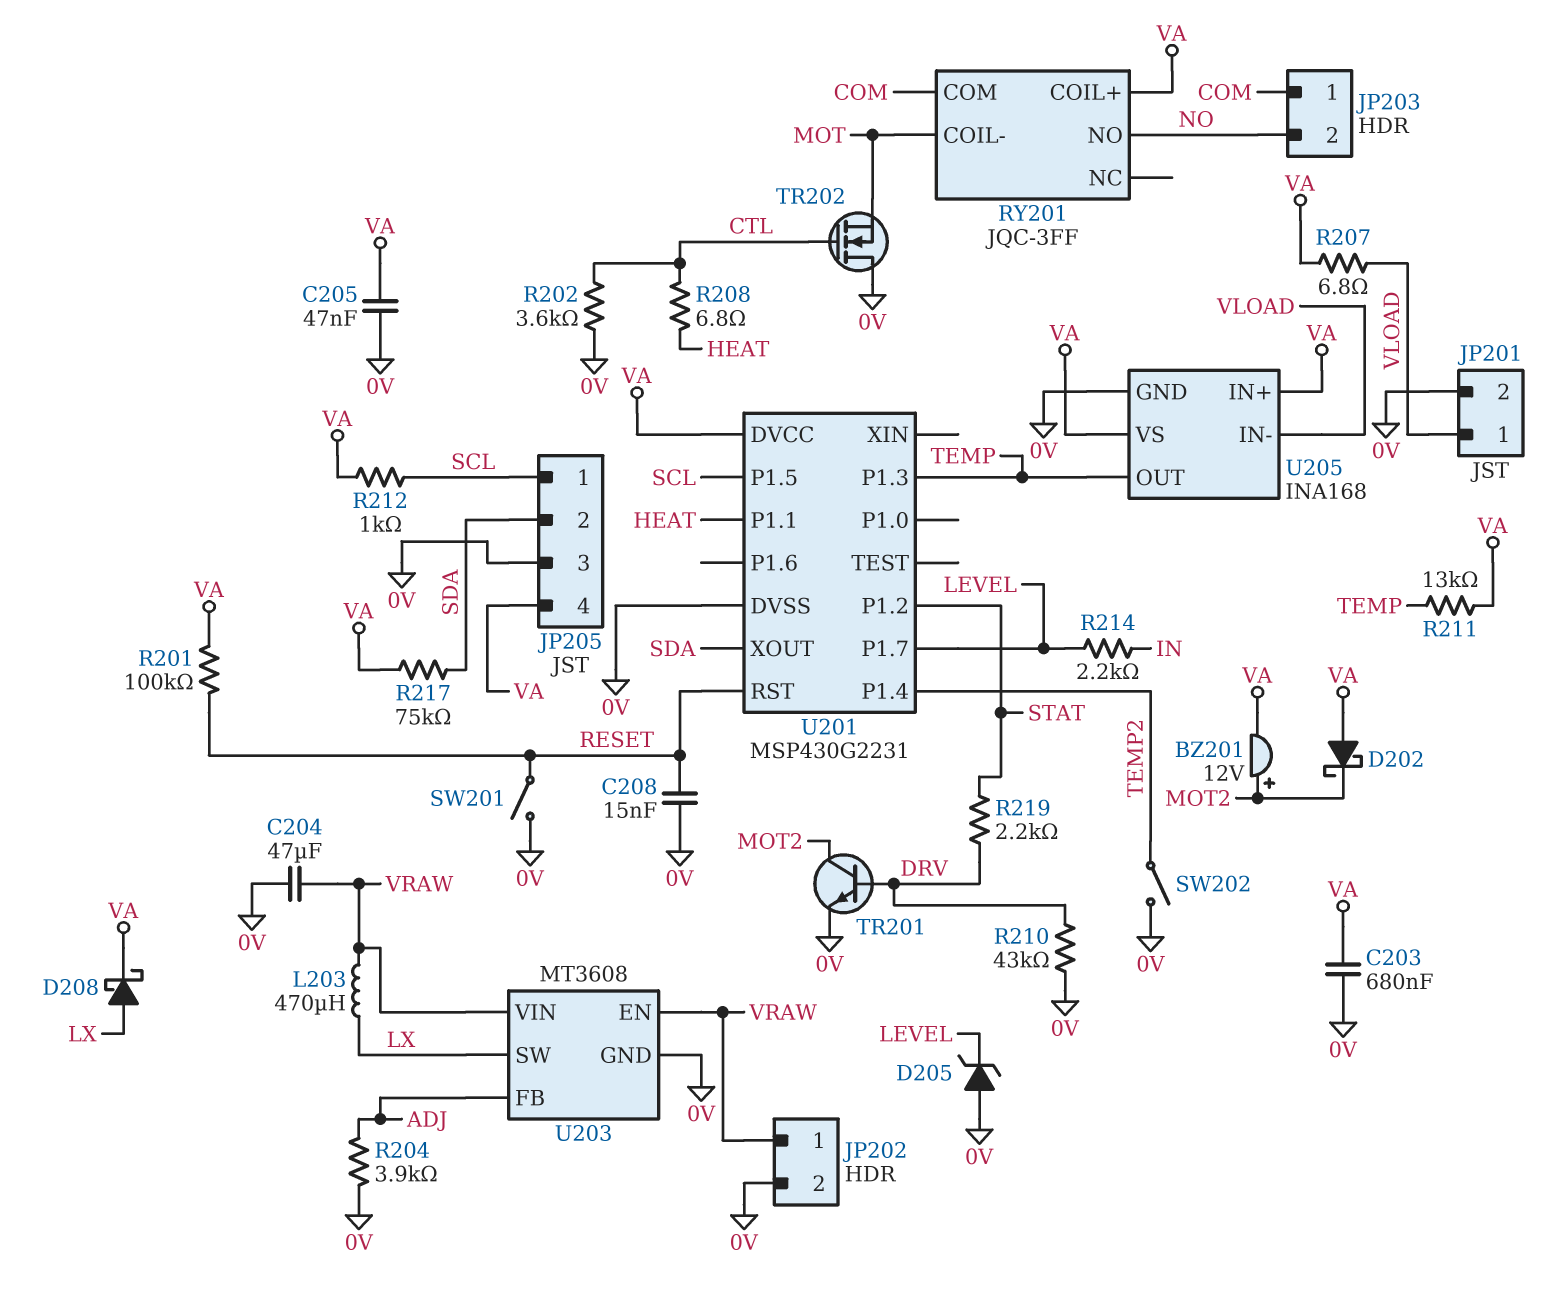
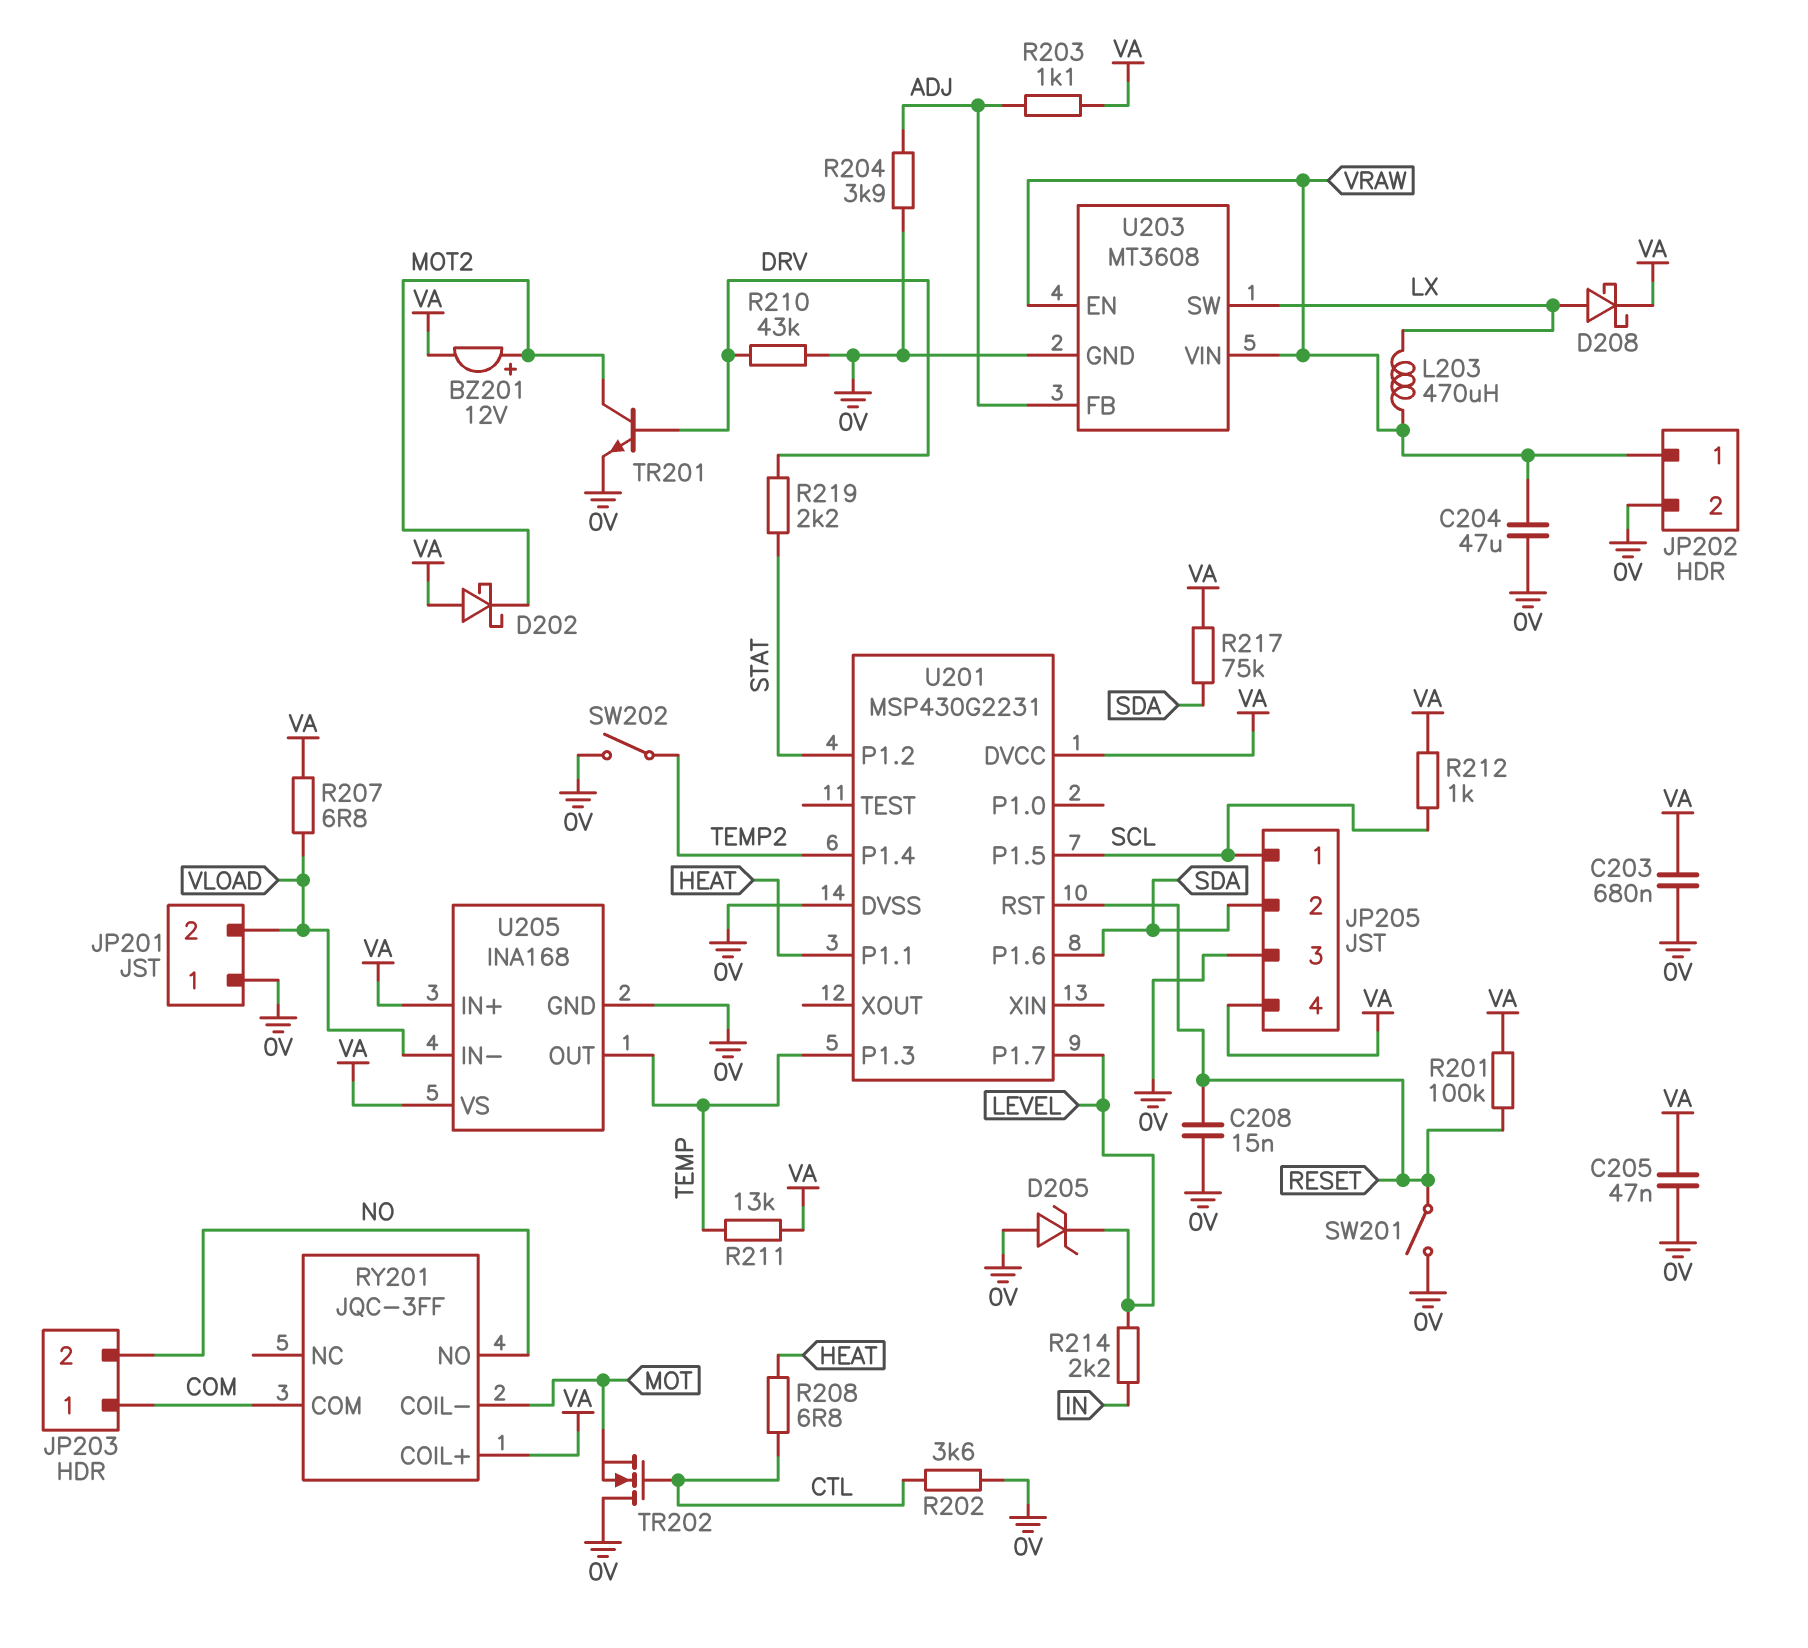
JP201 pin 1: VLOAD -> 0V
JP201 pin 2: 0V -> VLOAD
R203: none -> 1.1k (ADJ, VA)
U201 pin P1.6: none -> SDA
U201 pin XOUT: SDA -> none

